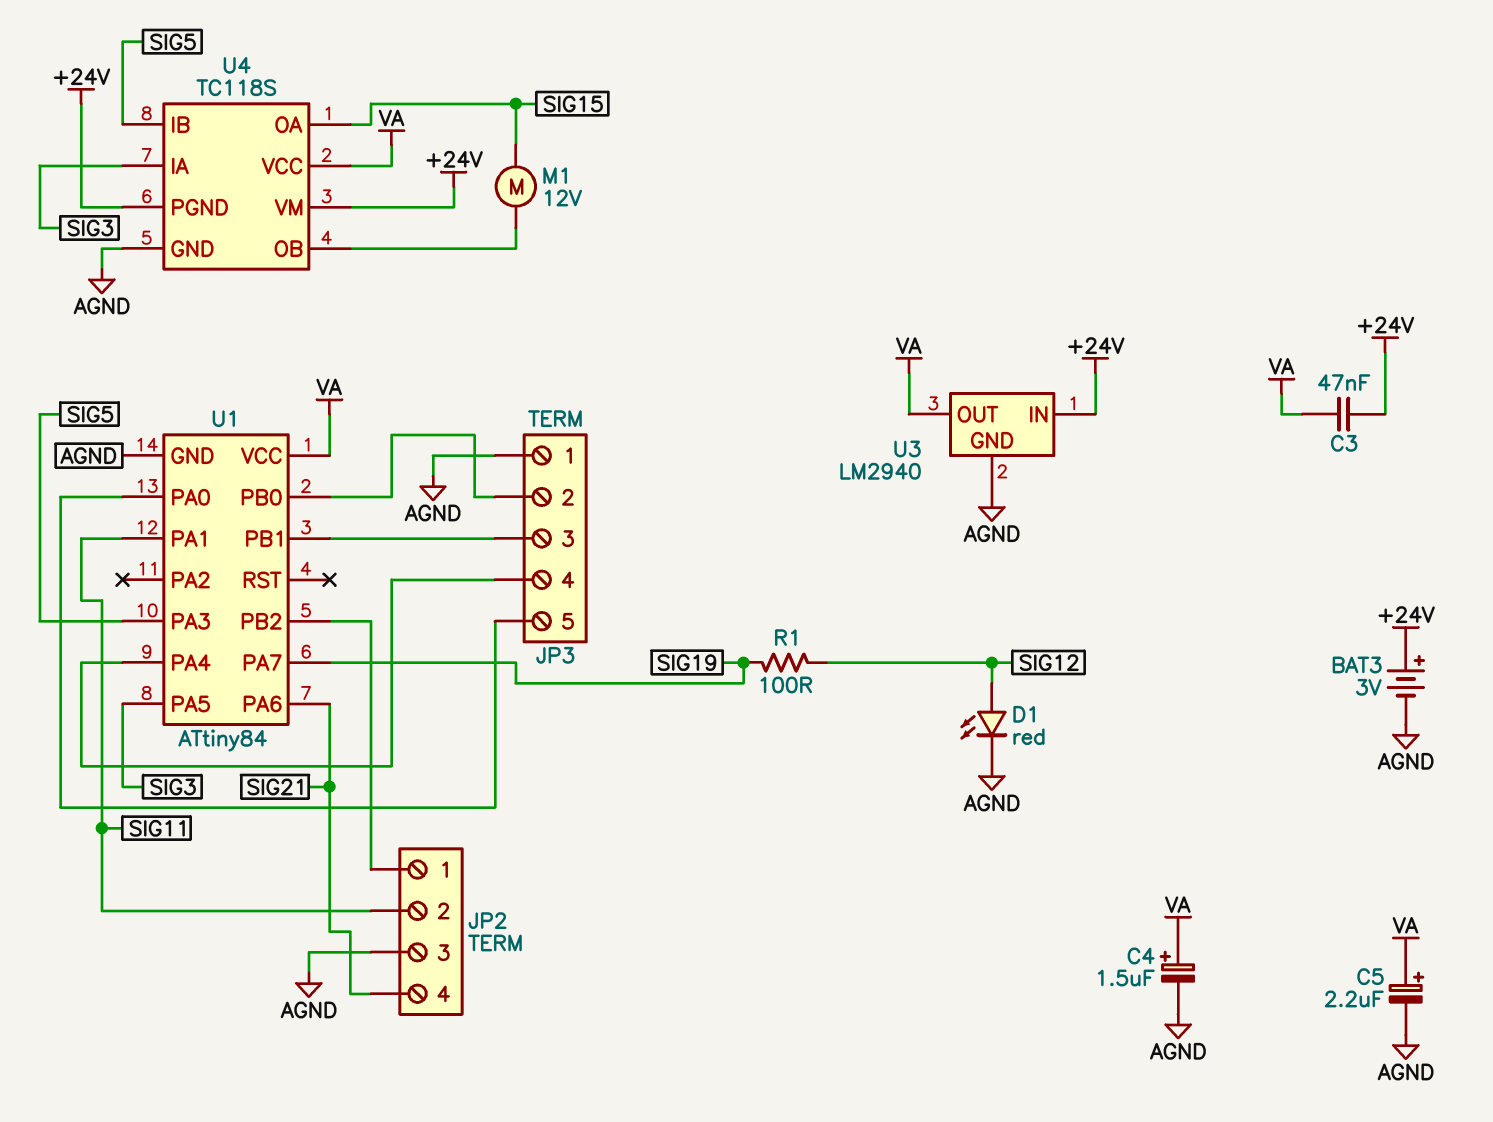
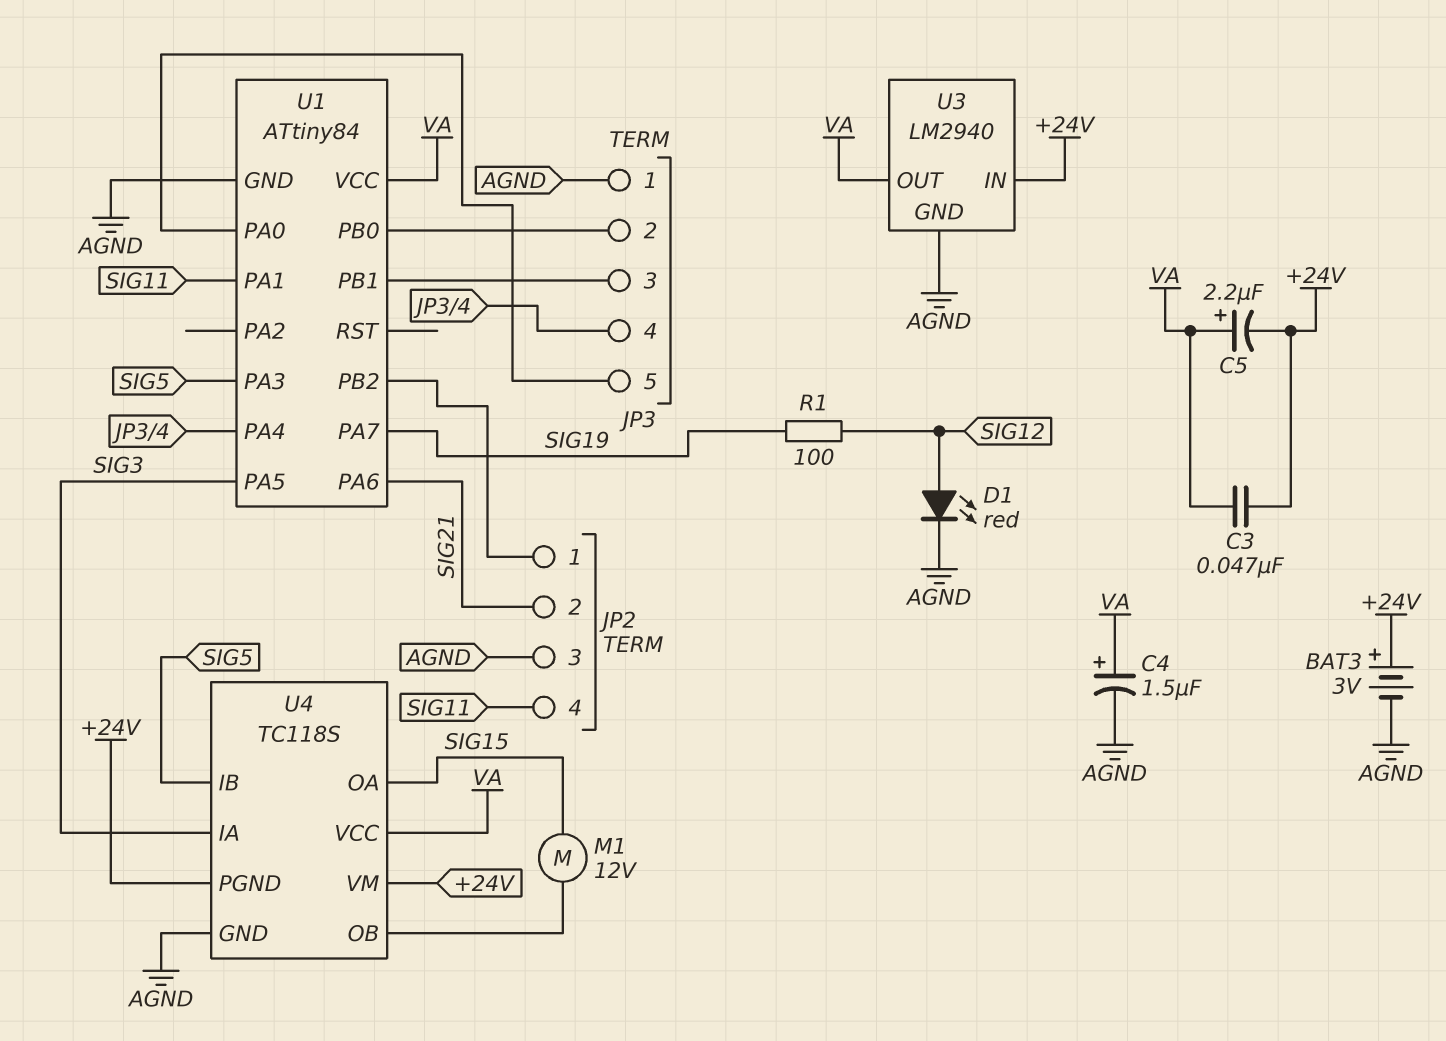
C5: 2.2uF (plus VA, minus AGND) -> 2.2uF (plus VA, minus +24V)
JP2 pin 2: SIG11 -> SIG21
JP2 pin 4: SIG21 -> SIG11

